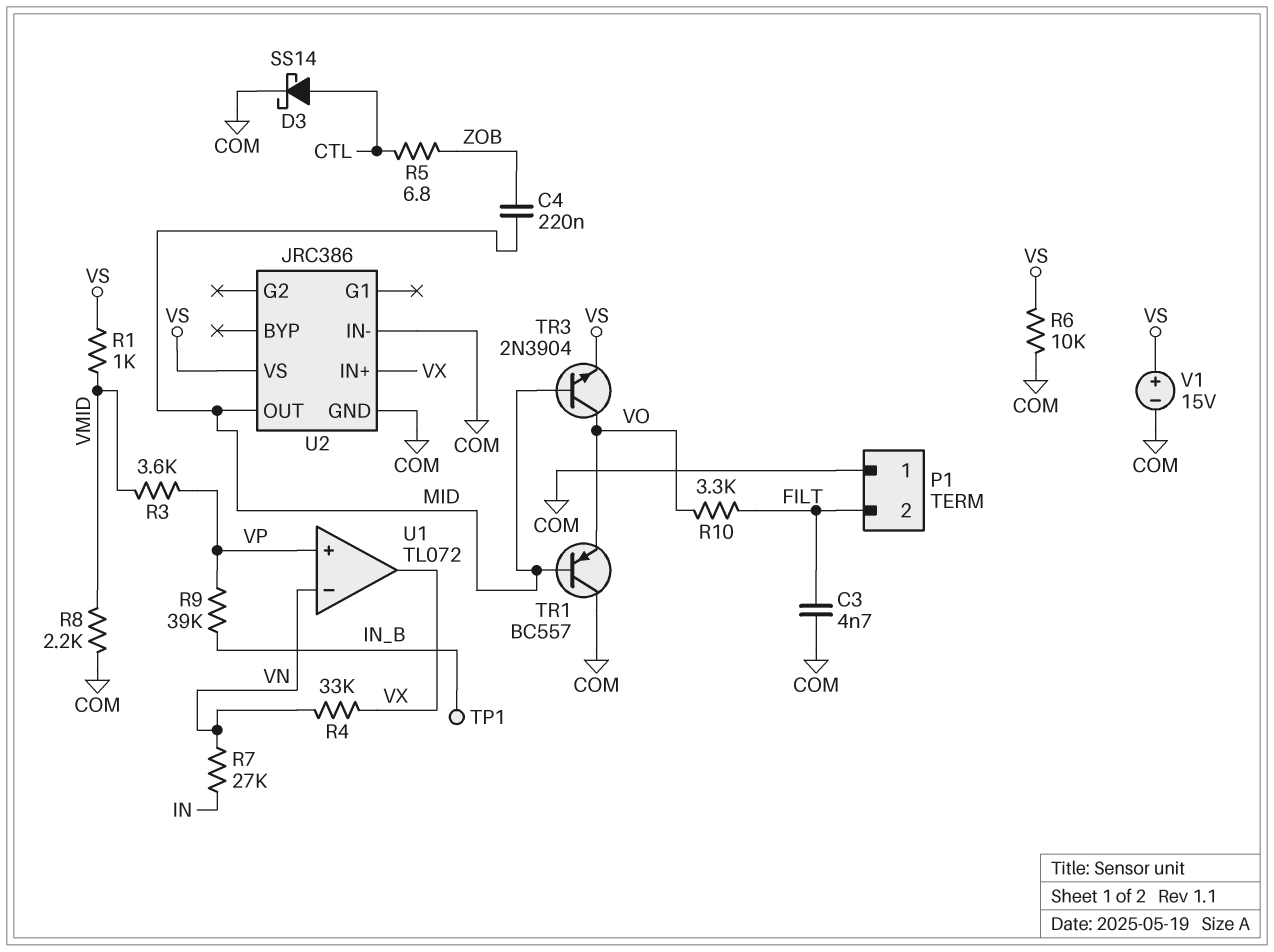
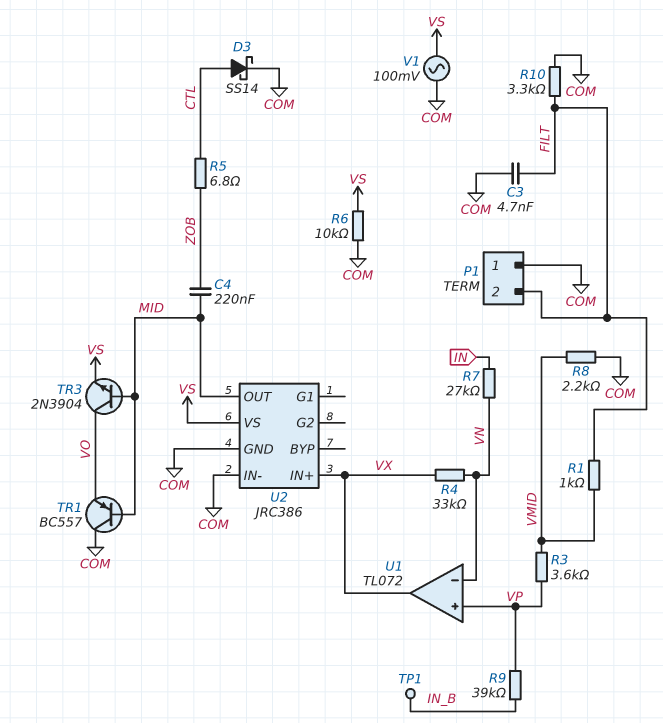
R1: 1k (VMID, VS) -> 1k (FILT, VMID)
R10: 3.3k (FILT, VO) -> 3.3k (COM, FILT)
V1: 15V (plus VS, minus COM) -> AC 100mV (COM, VS)

